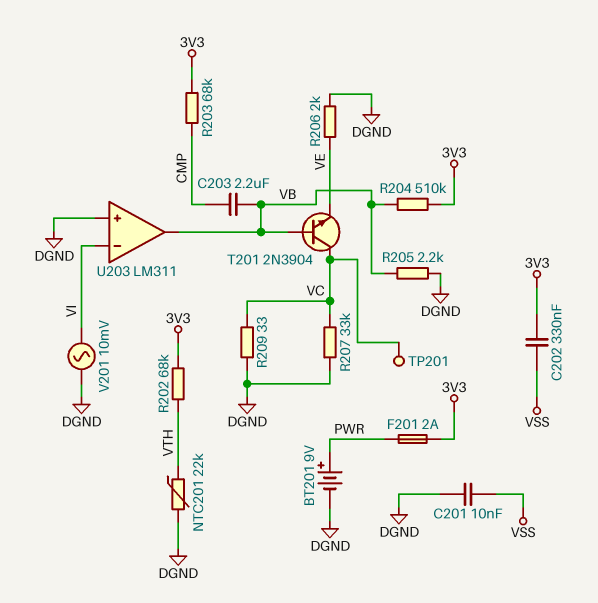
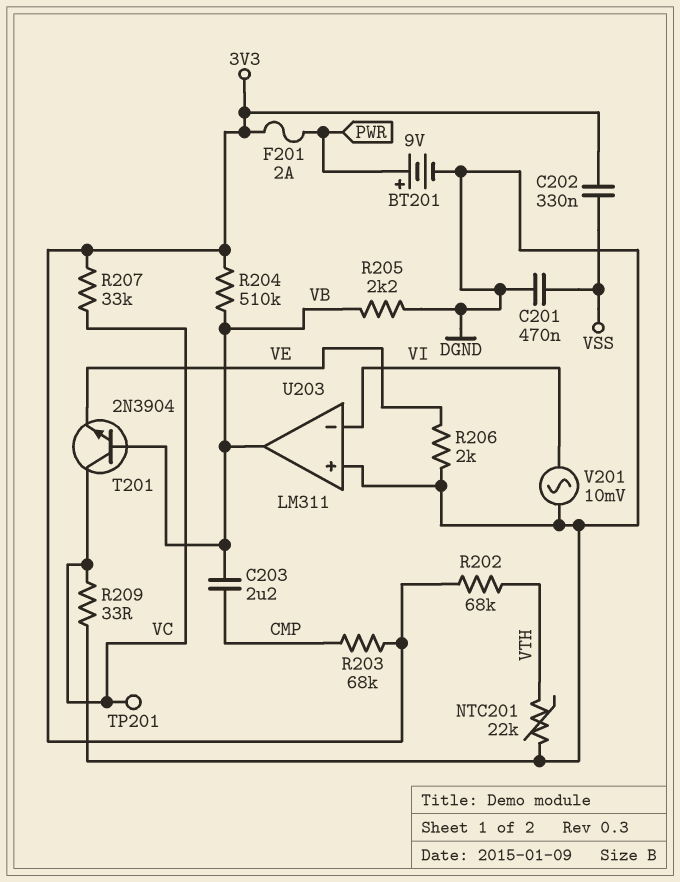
C201: 10nF (DGND, VSS) -> 470nF (DGND, VSS)
R207: 33k (DGND, VC) -> 33k (3V3, VC)

